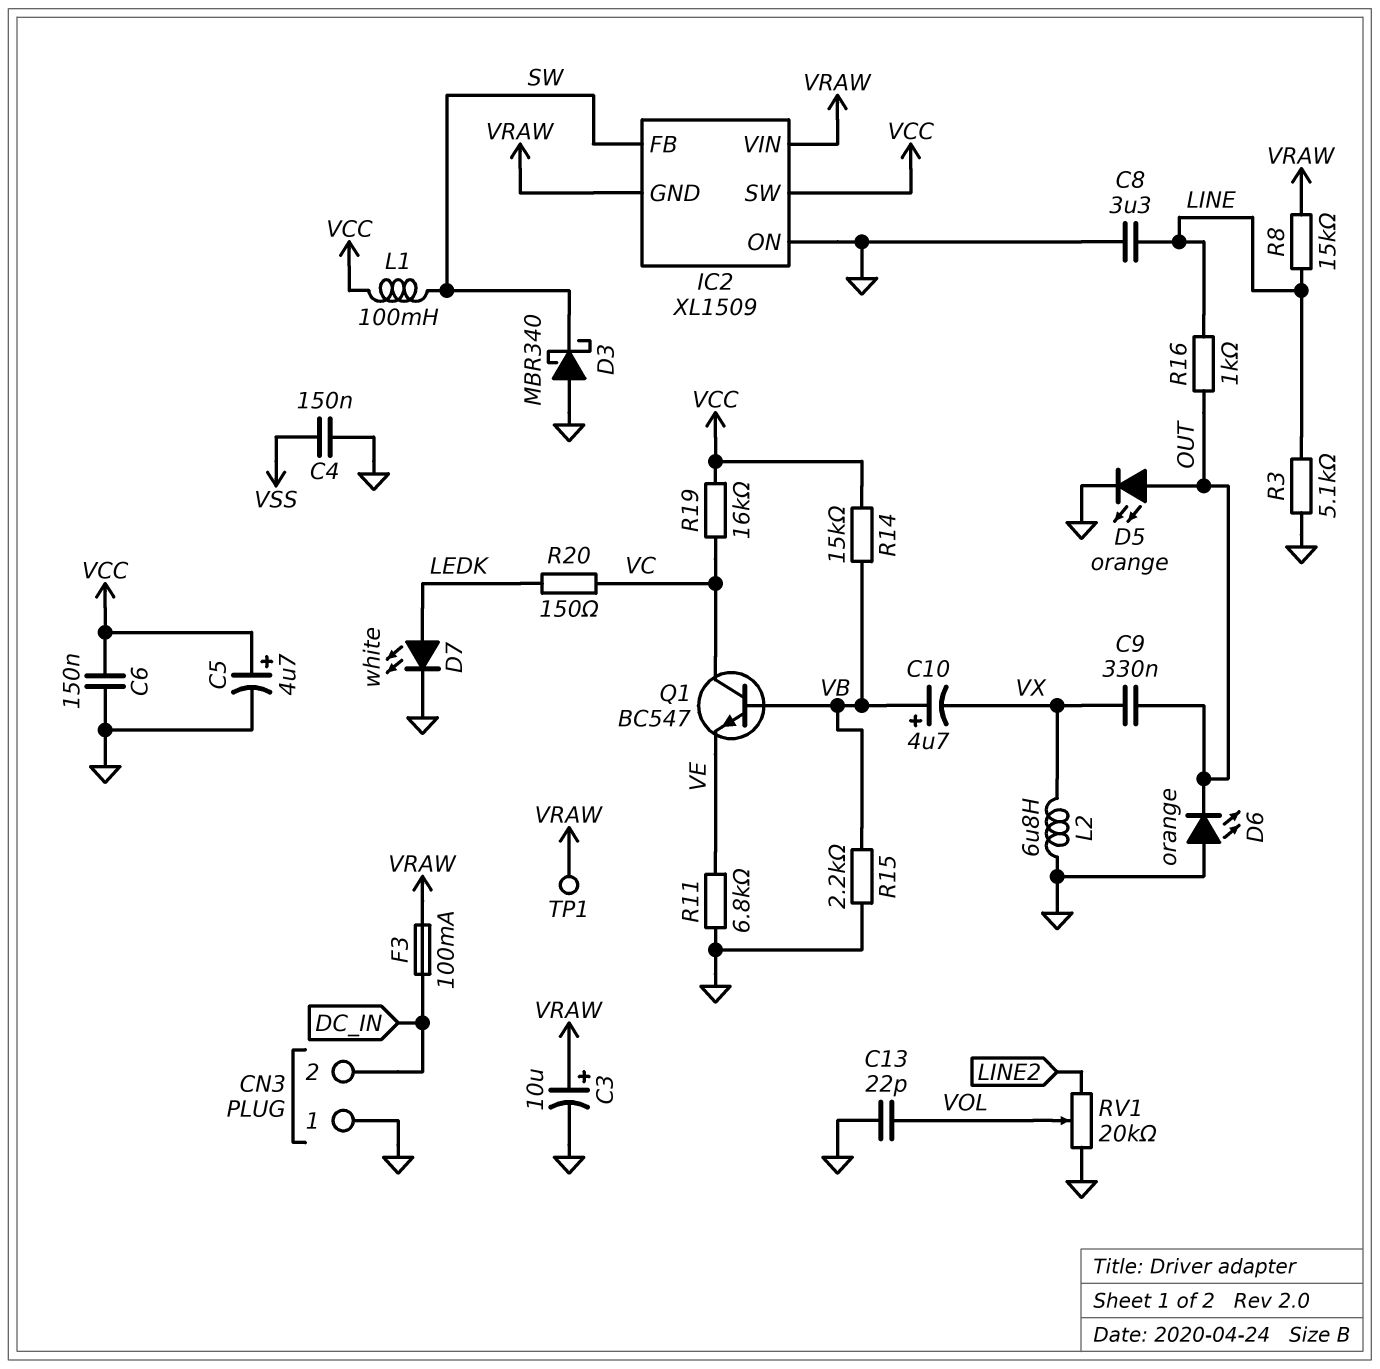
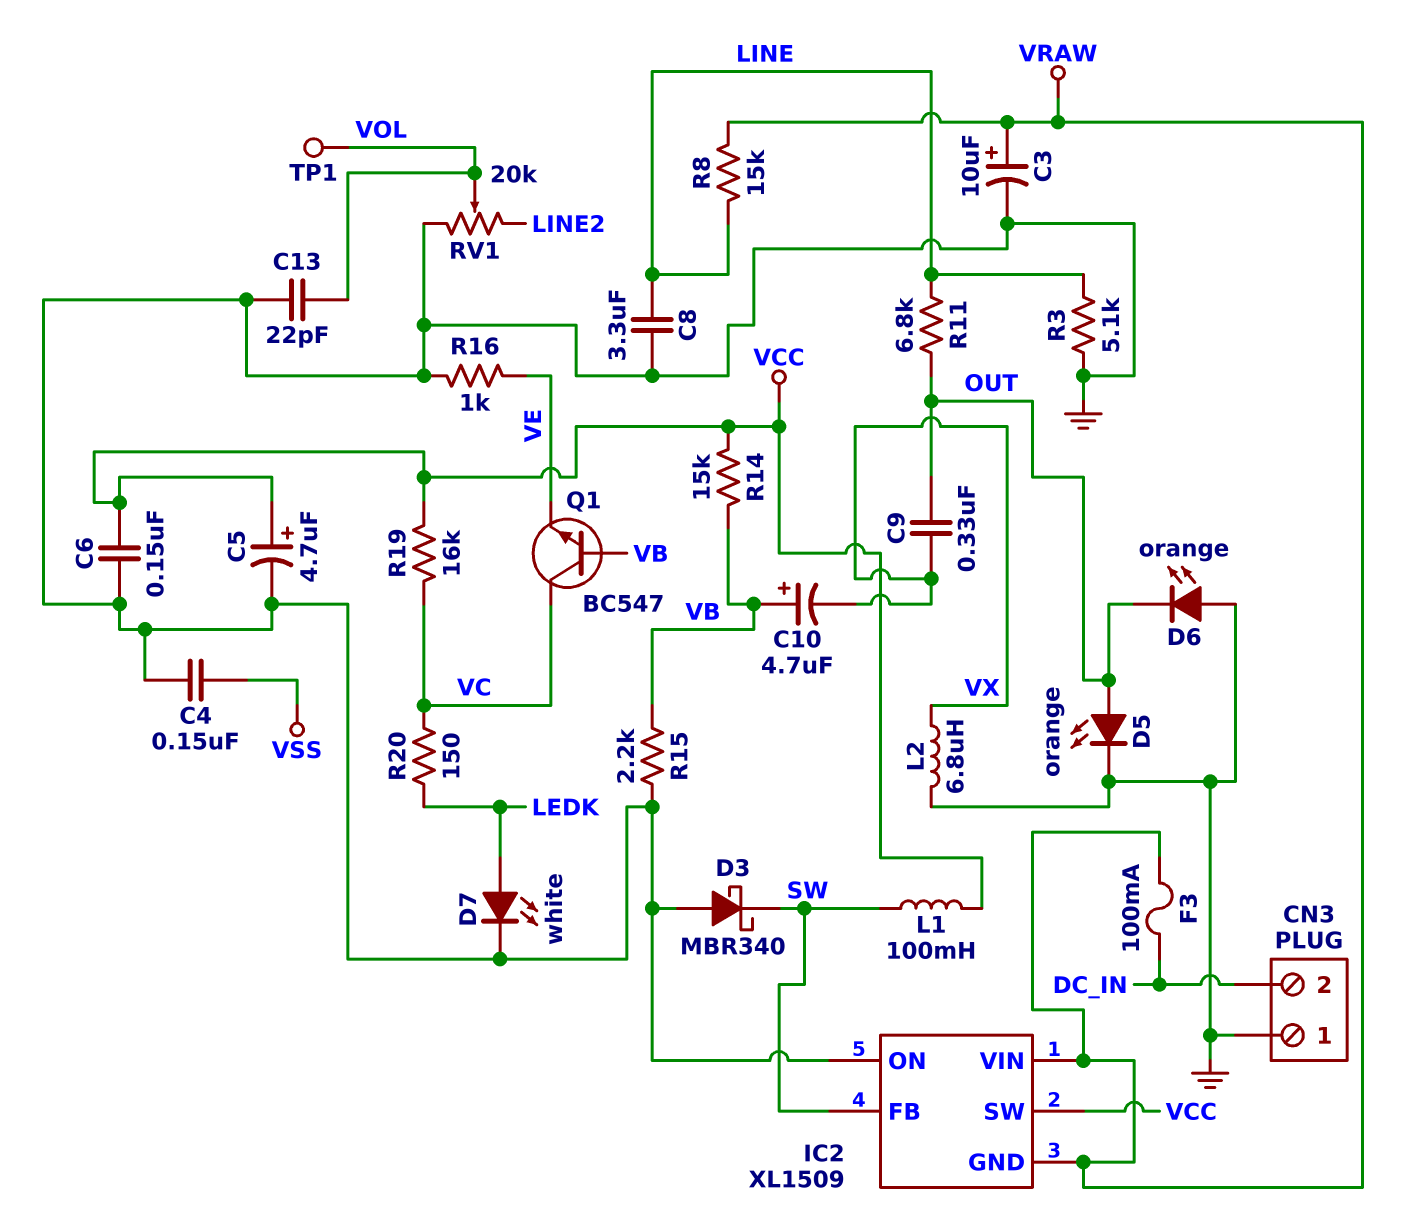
R11: 6.8k (GND, VE) -> 6.8k (LINE, OUT)
R16: 1k (LINE, OUT) -> 1k (GND, VE)
TP1: test point (VRAW) -> test point (VOL)

